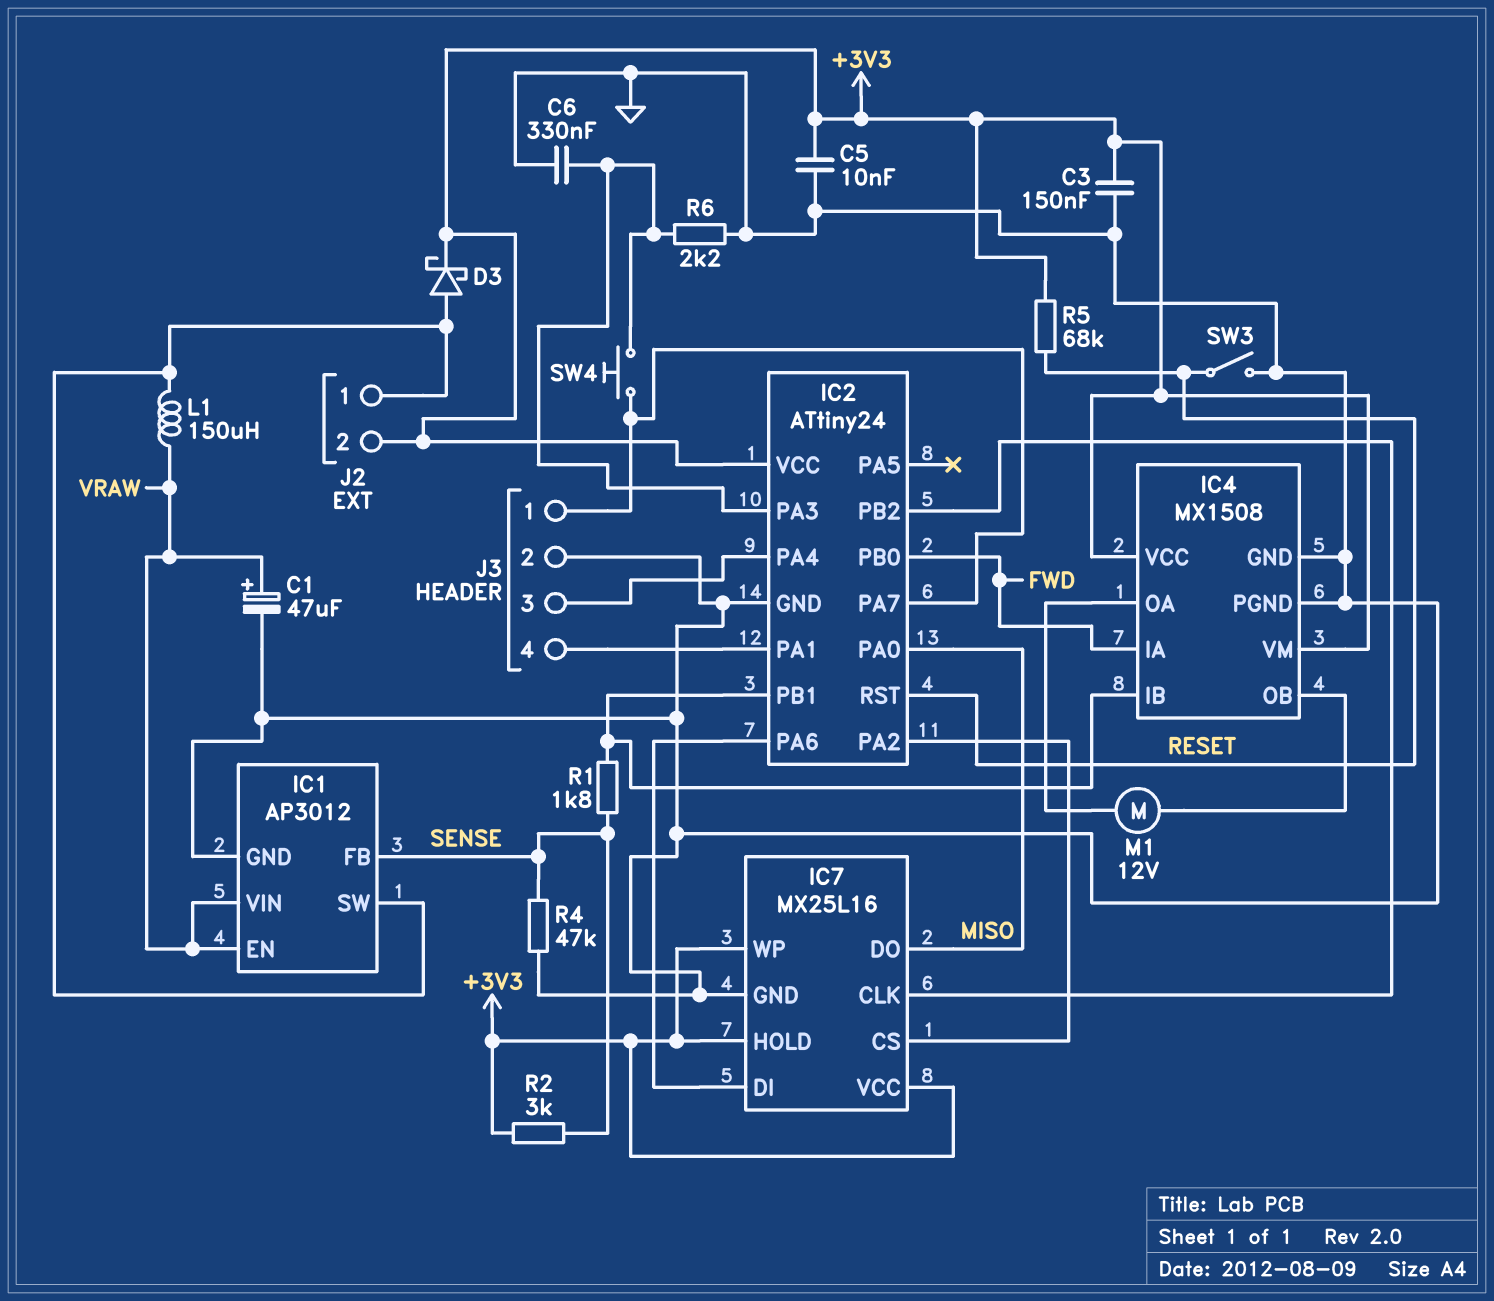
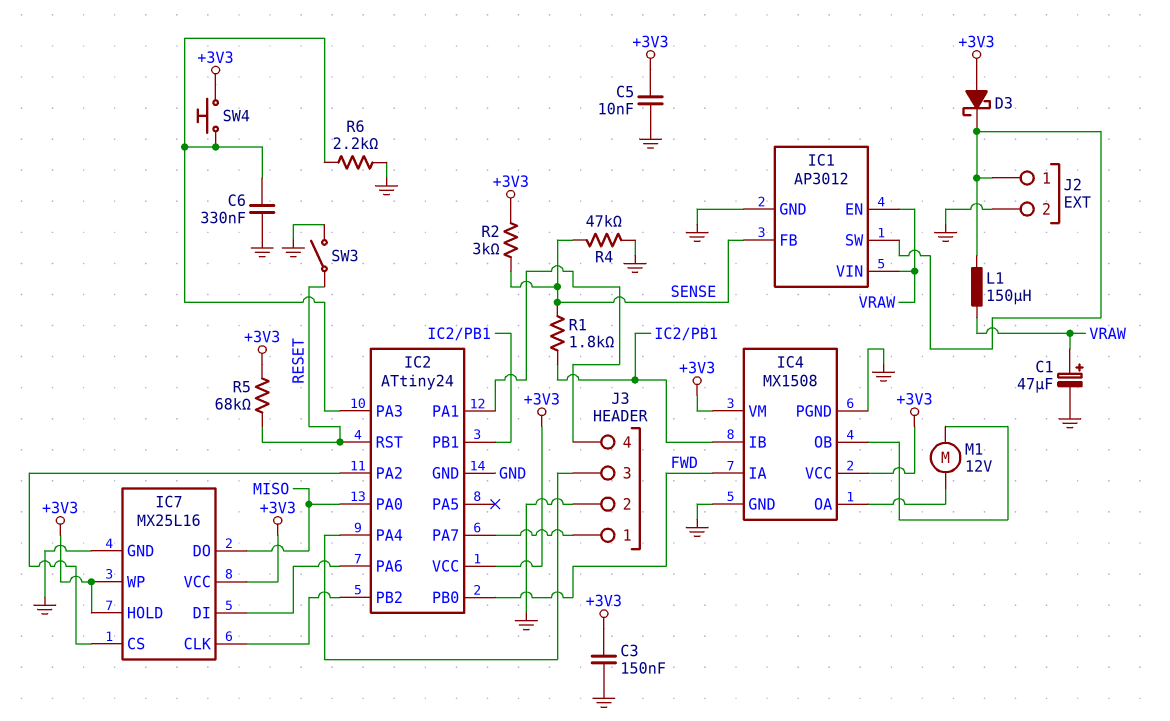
D3: schottky (A IC1/SW, K +3V3) -> schottky (A +3V3, K IC1/SW)
J2 pin 2: +3V3 -> GND
SW4: button (IC2/PA3, IC2/PA7) -> button (+3V3, IC2/PA3)

